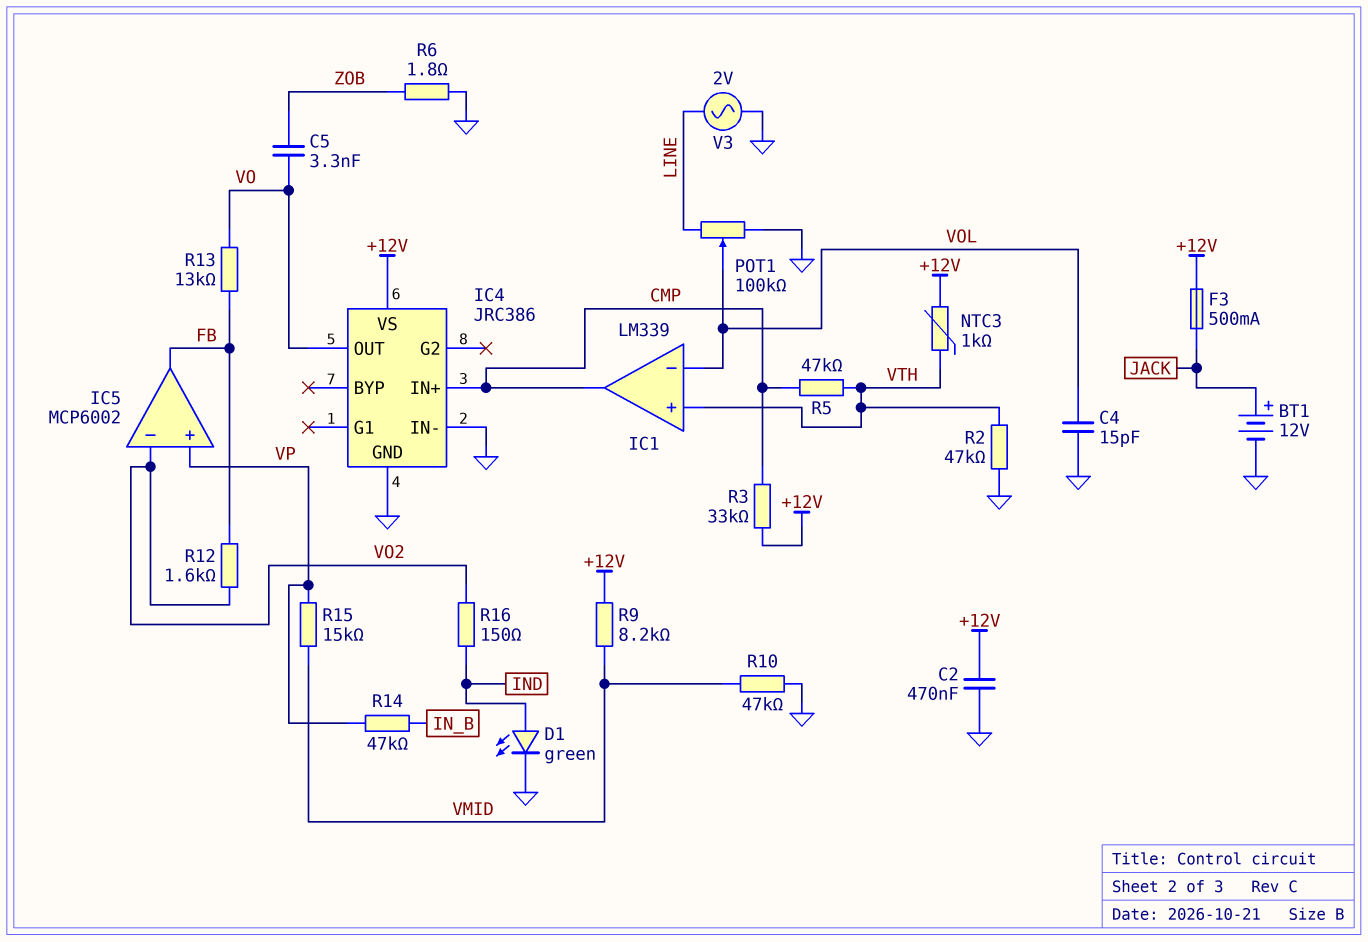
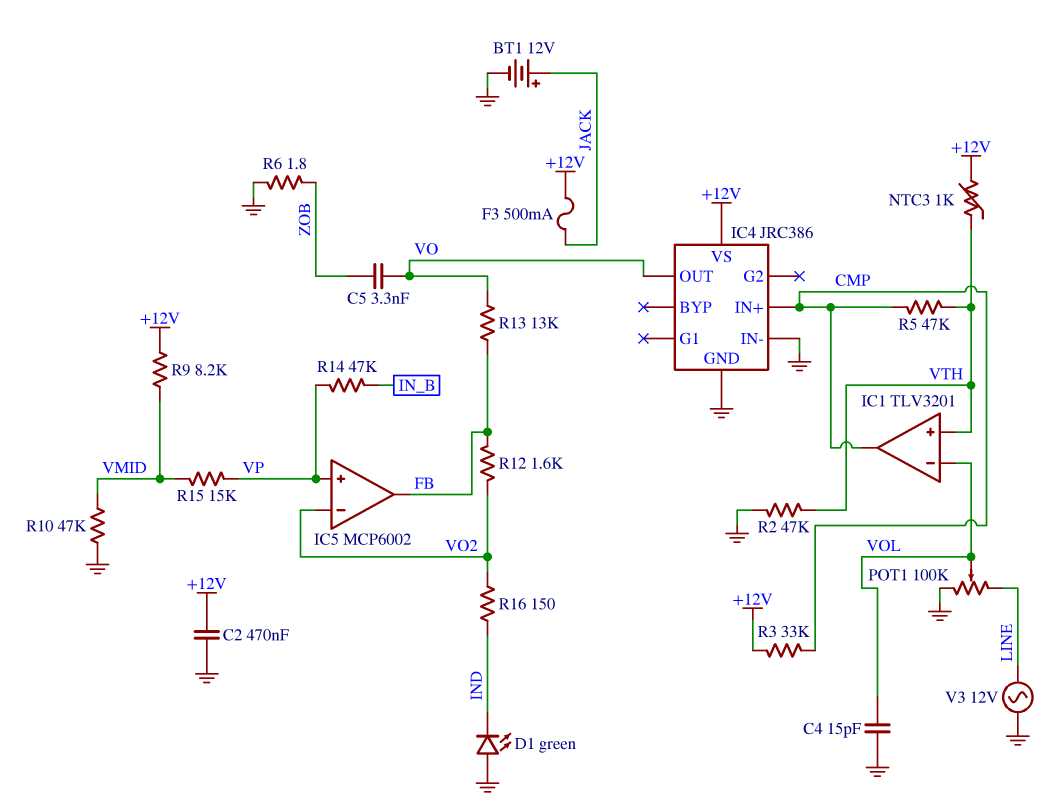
D1: LED green (A IND, K GND) -> LED green (A GND, K IND)
IC1: LM339 -> TLV3201
V3: AC 2V (GND, LINE) -> AC 12V (GND, LINE)

